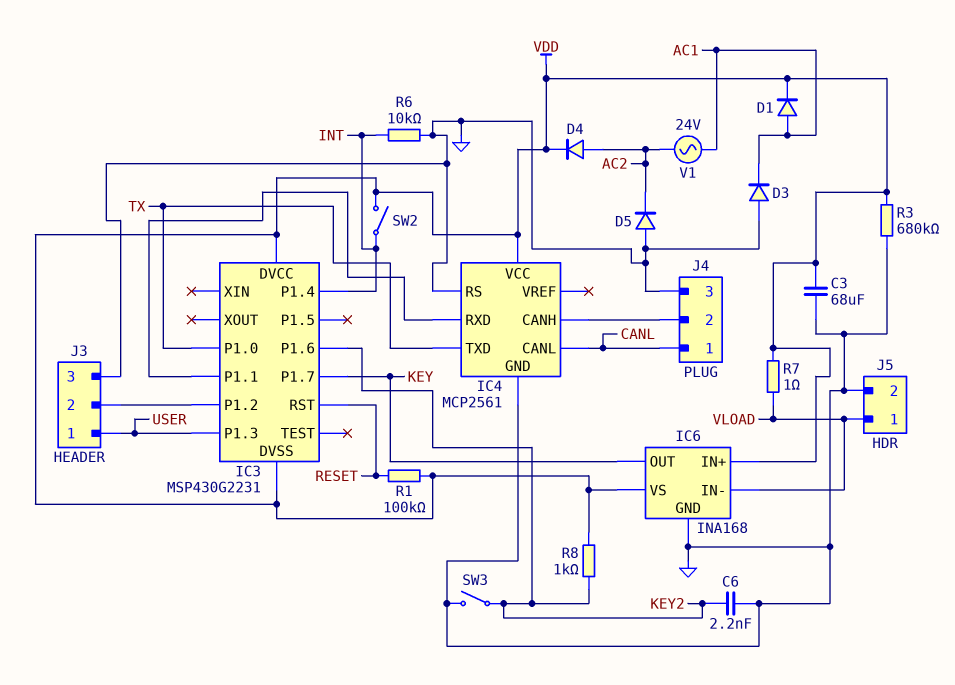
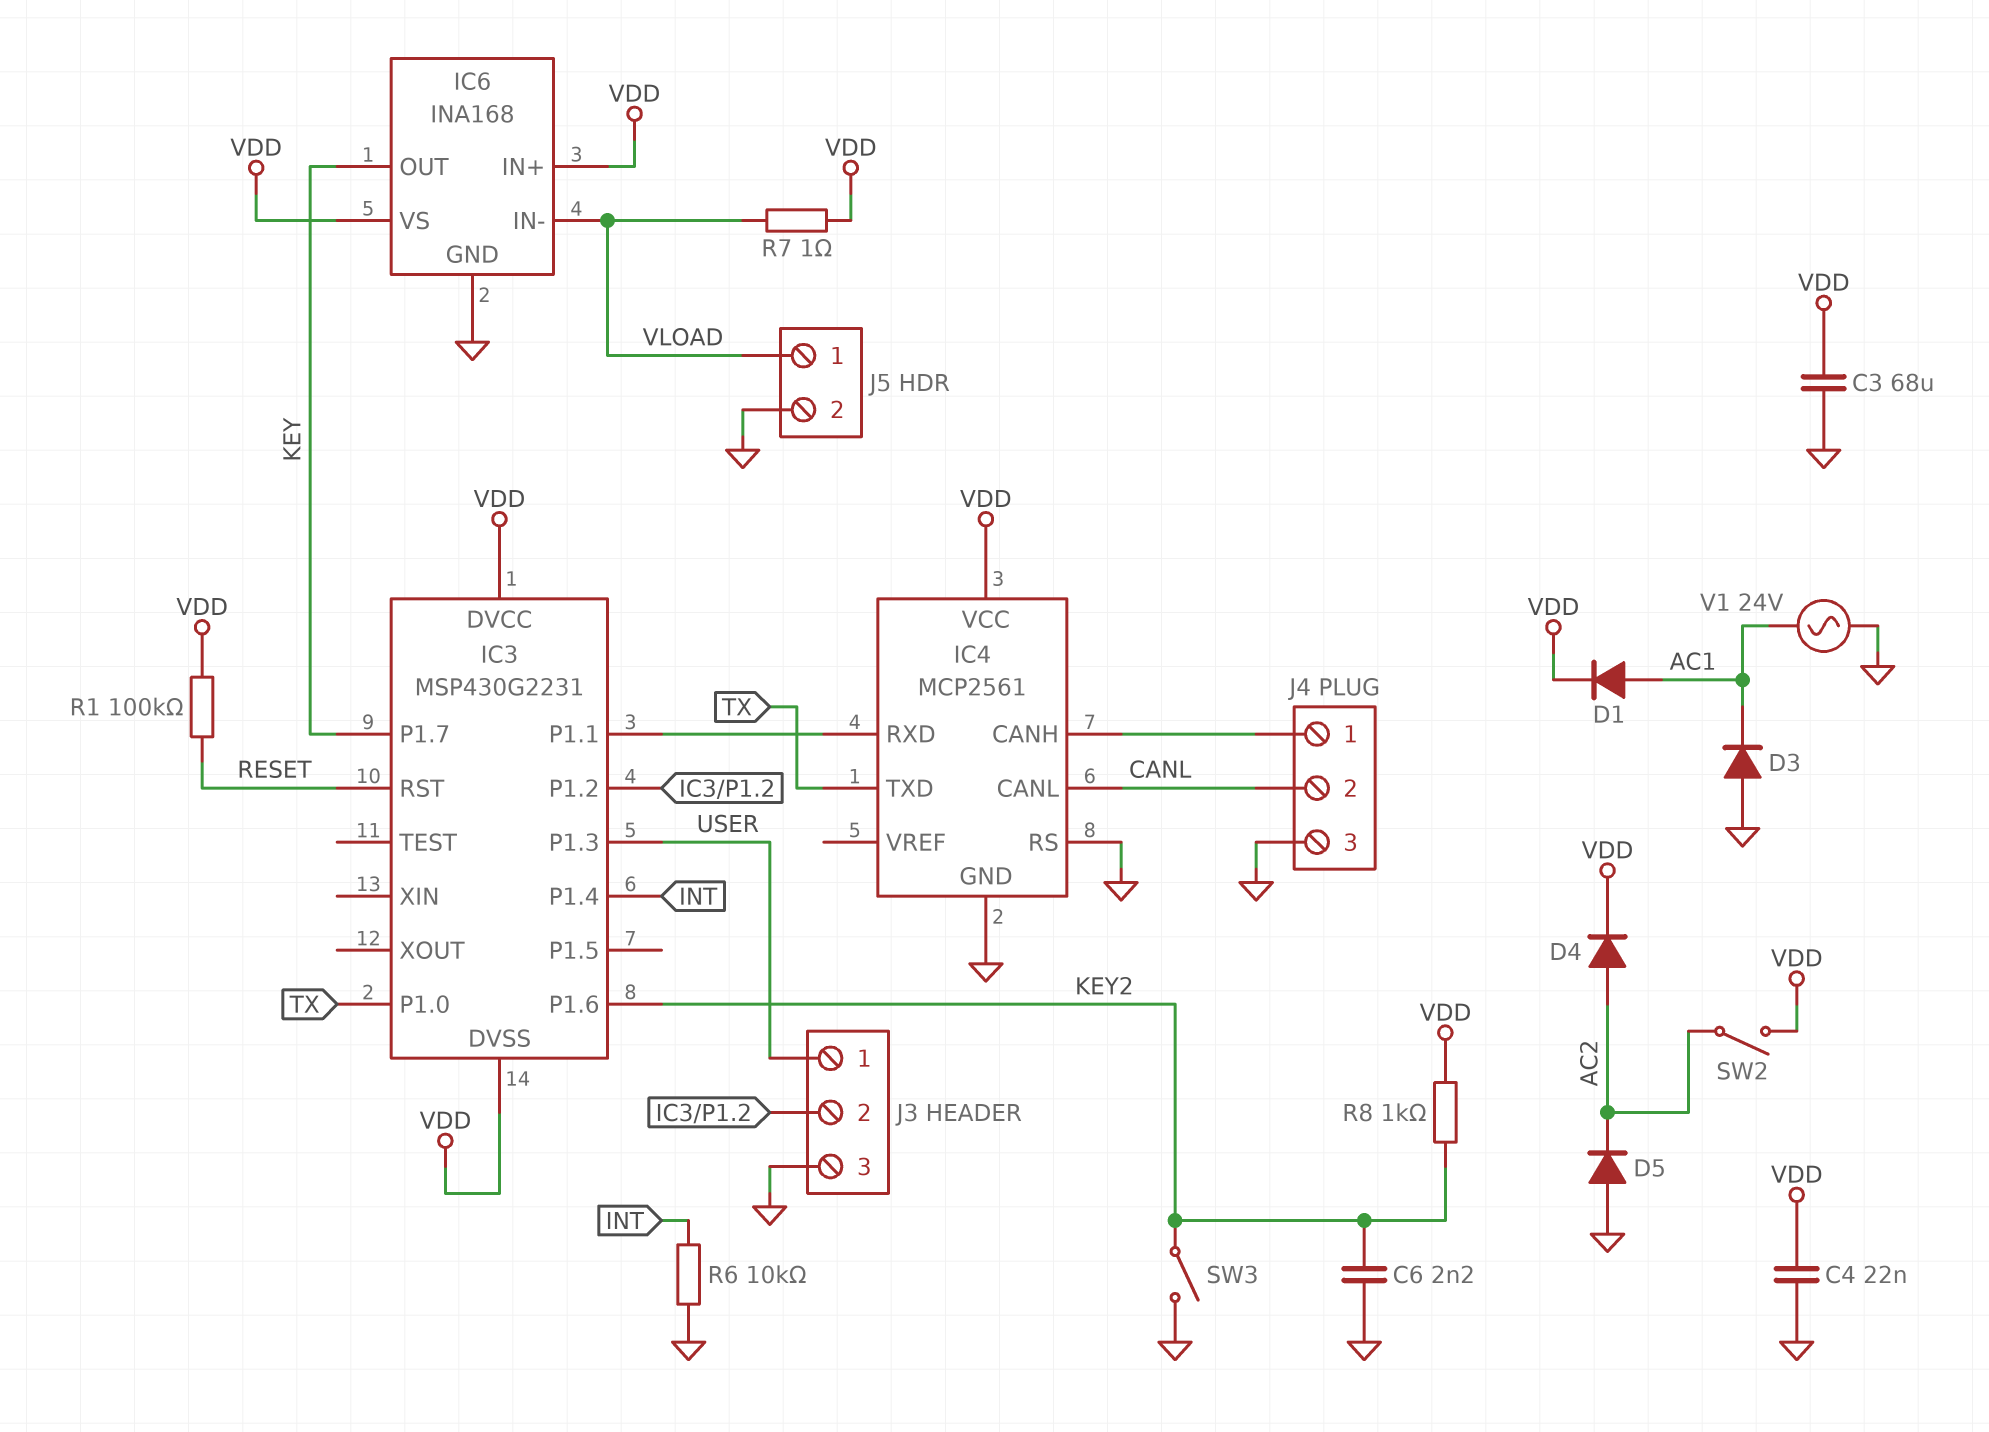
C4: none -> 22nF (GND, VDD)
J4 pin 1: CANL -> IC4/CANH
J4 pin 2: IC4/CANH -> CANL
R3: 680k (GND, VDD) -> none
SW2: switch (INT, VDD) -> switch (AC2, VDD)
V1: AC 24V (AC1, AC2) -> AC 24V (AC1, GND)

